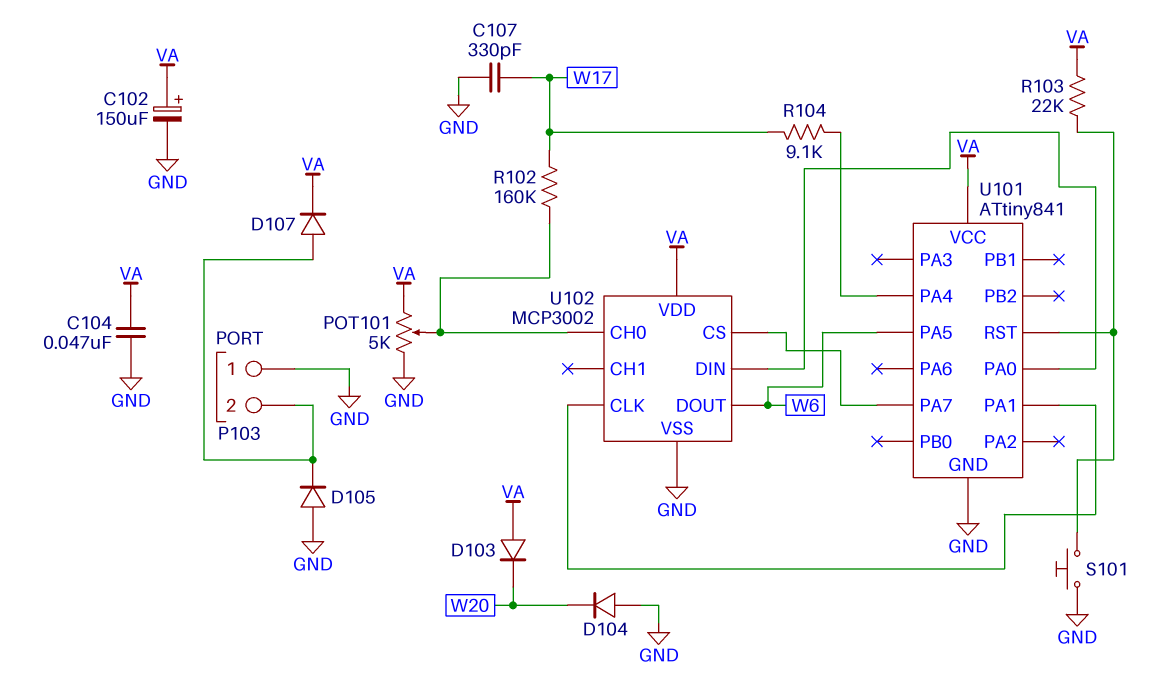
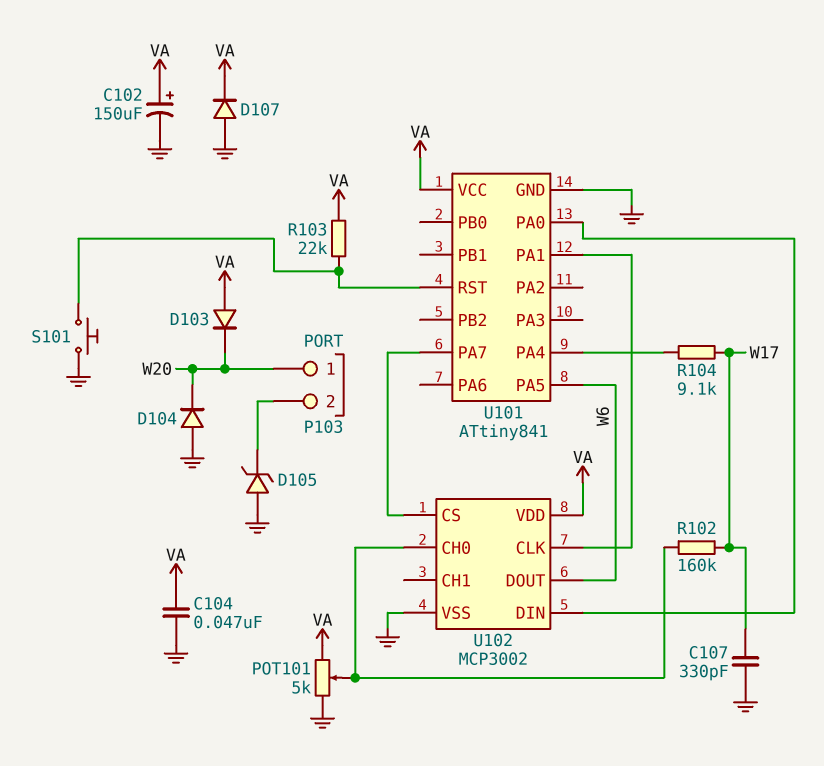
D105: diode (A GND, K P103/2) -> zener (A GND, K P103/2)
D107: diode (A P103/2, K VA) -> diode (A GND, K VA)
P103 pin 1: GND -> W20

